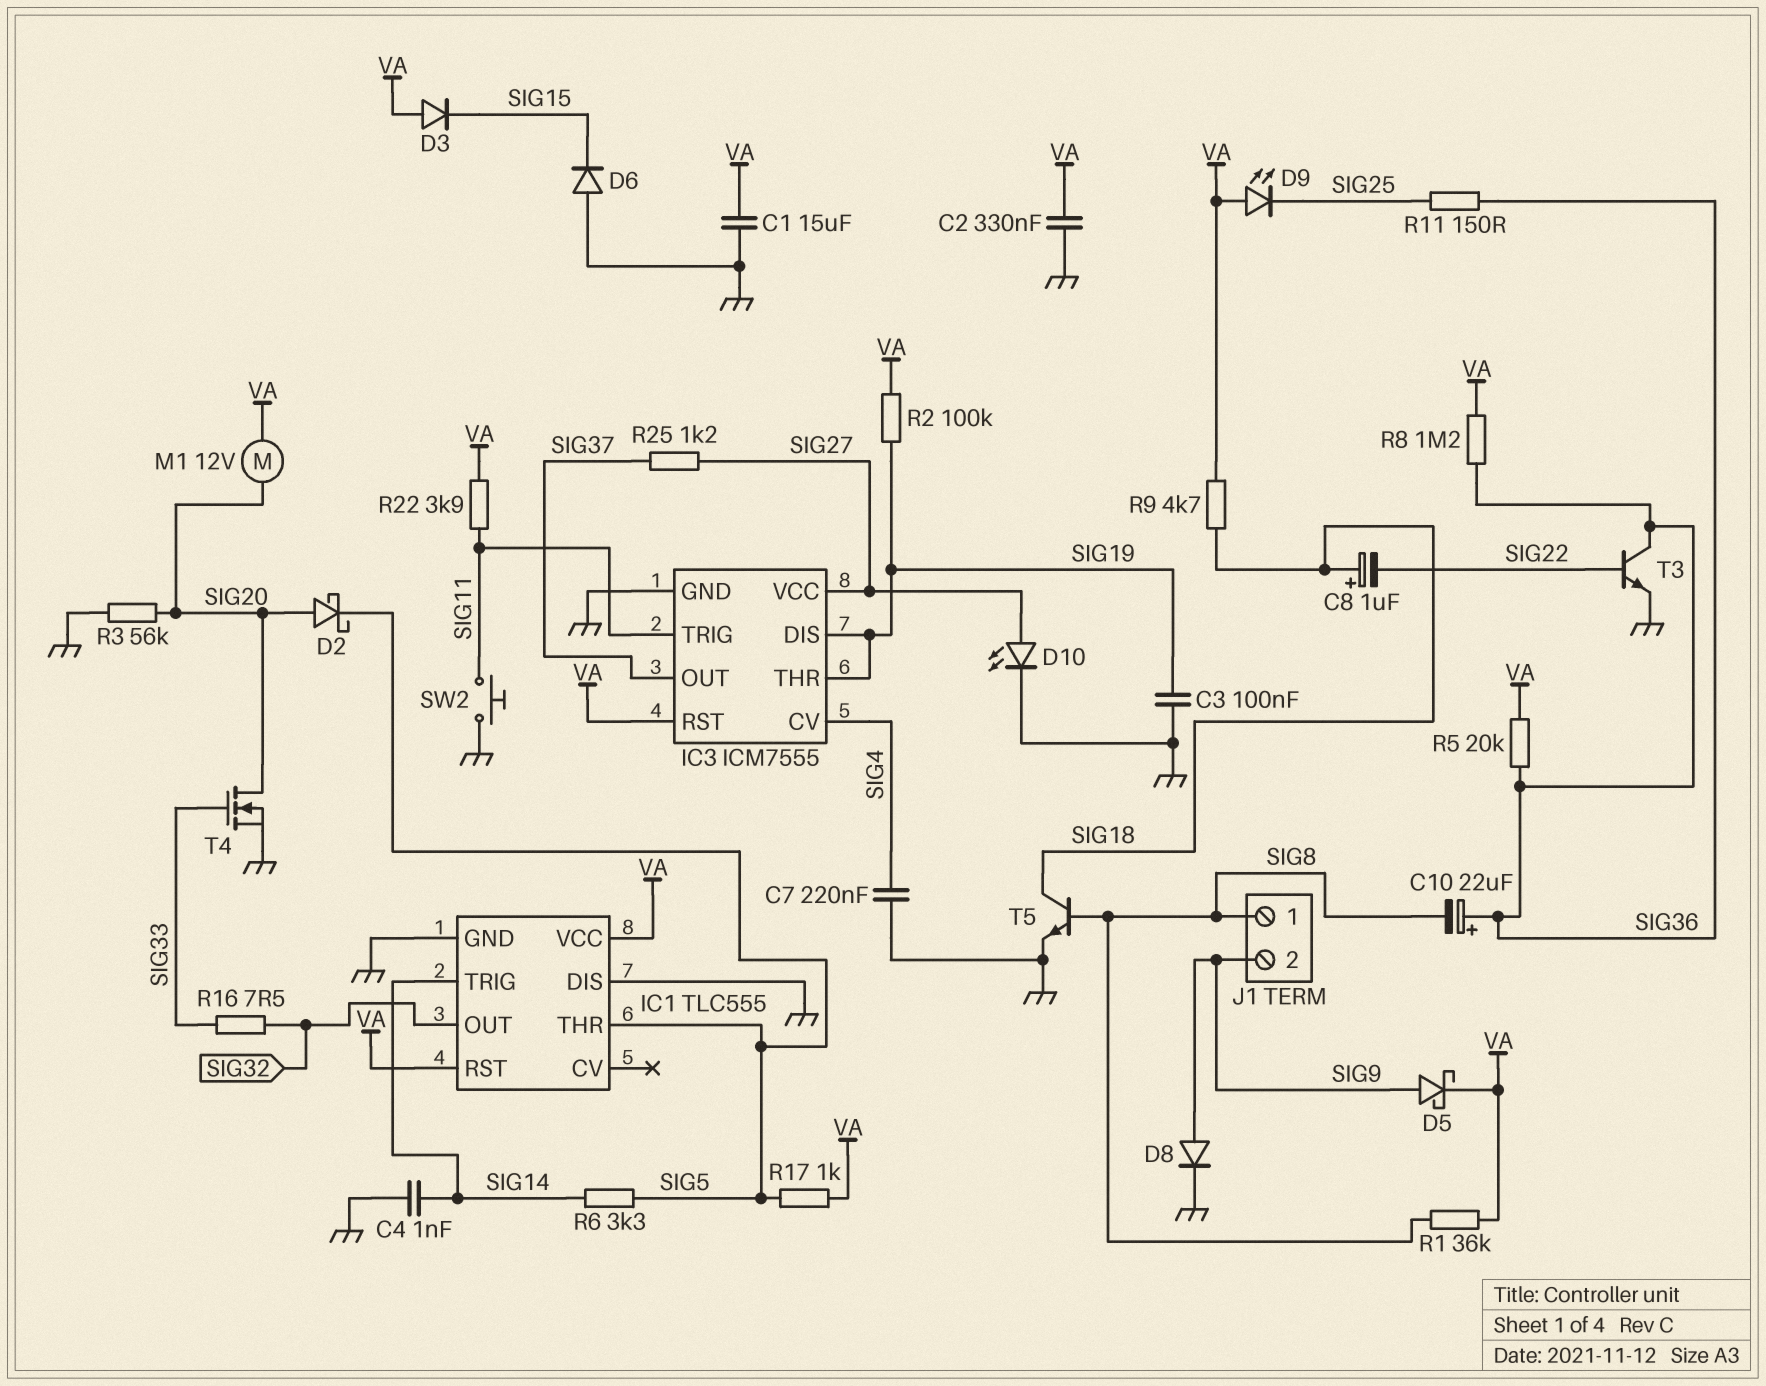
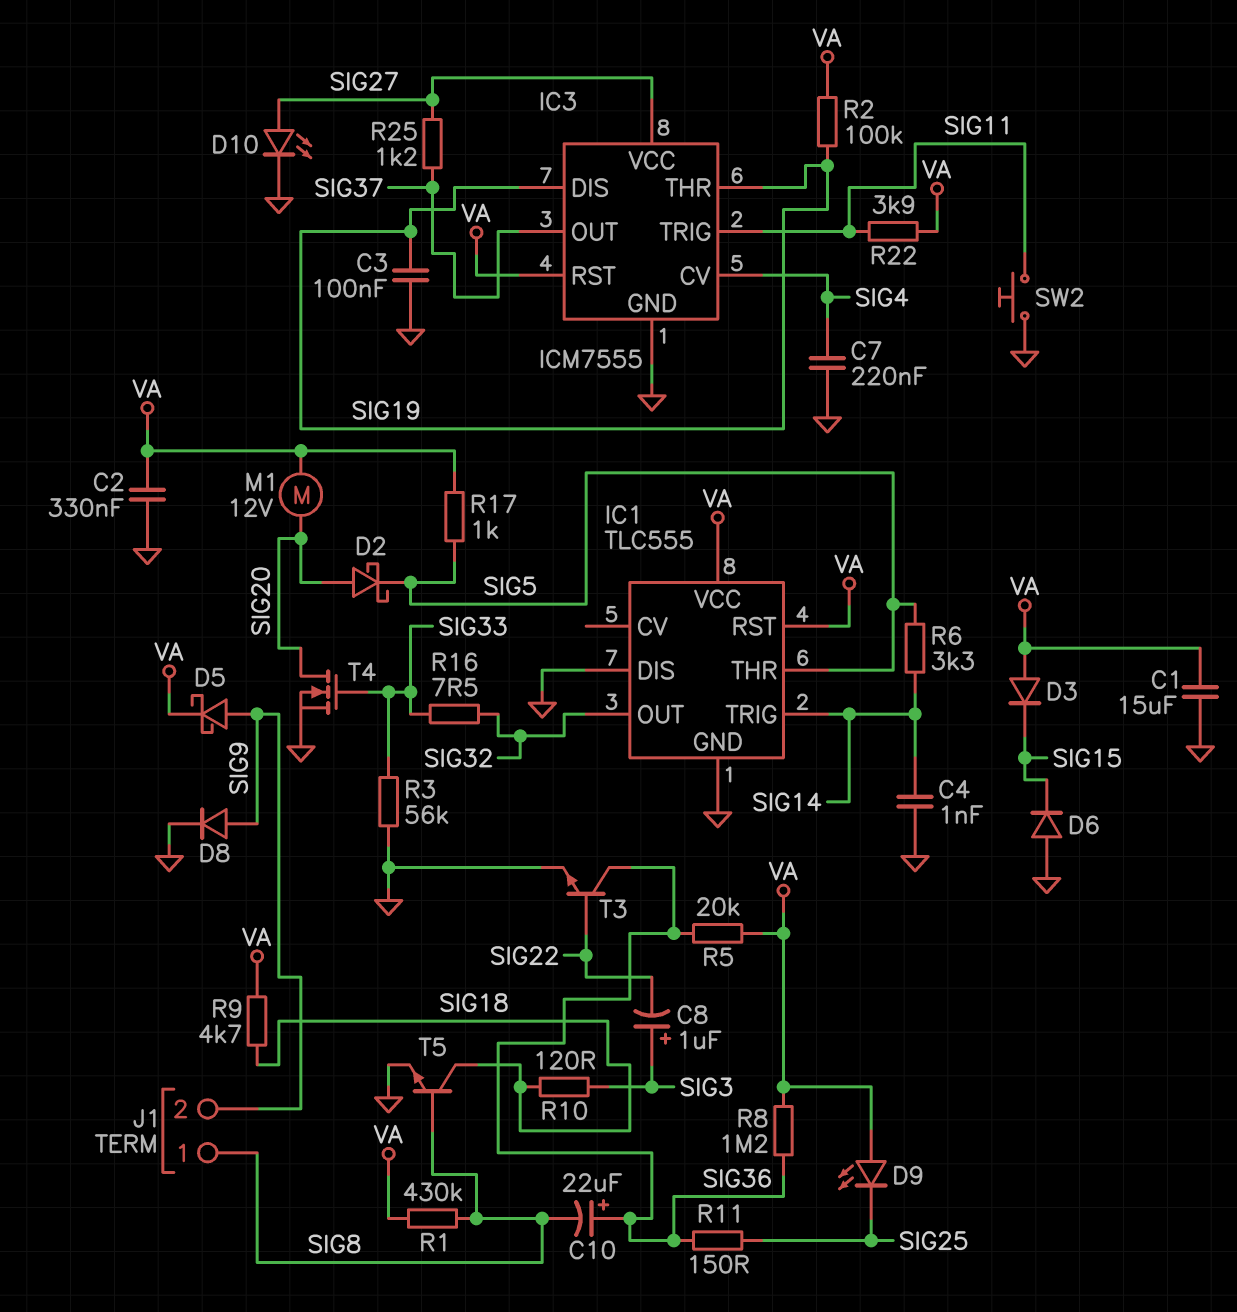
C8: 1uF (plus SIG18, minus SIG22) -> 1uF (plus SIG3, minus SIG22)
R1: 36k (SIG8, VA) -> 430k (SIG8, VA)
R3: 56k (GND, SIG20) -> 56k (GND, SIG33)
R10: none -> 120 (SIG3, SIG18)

